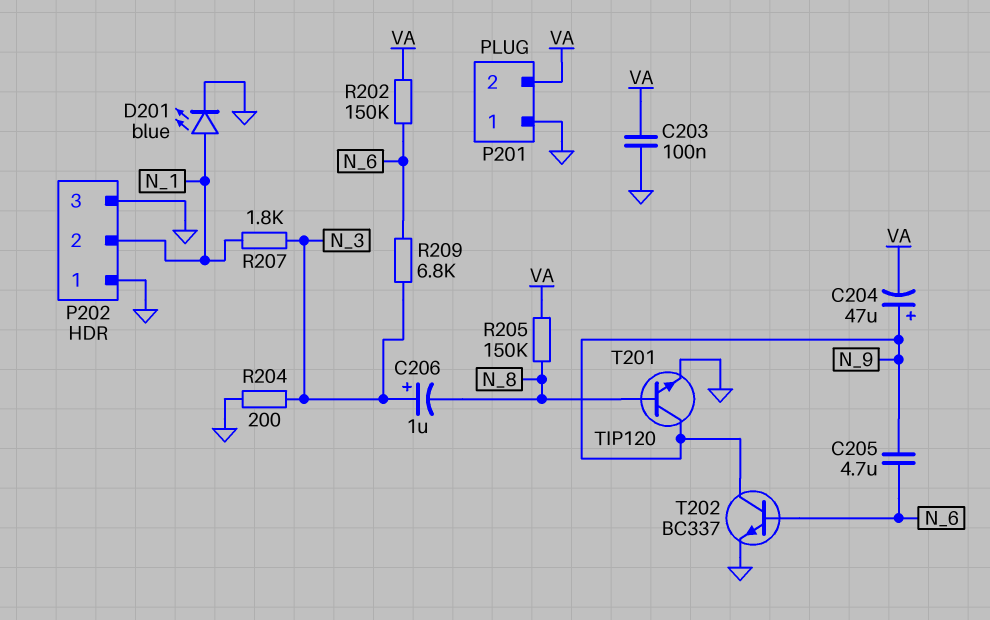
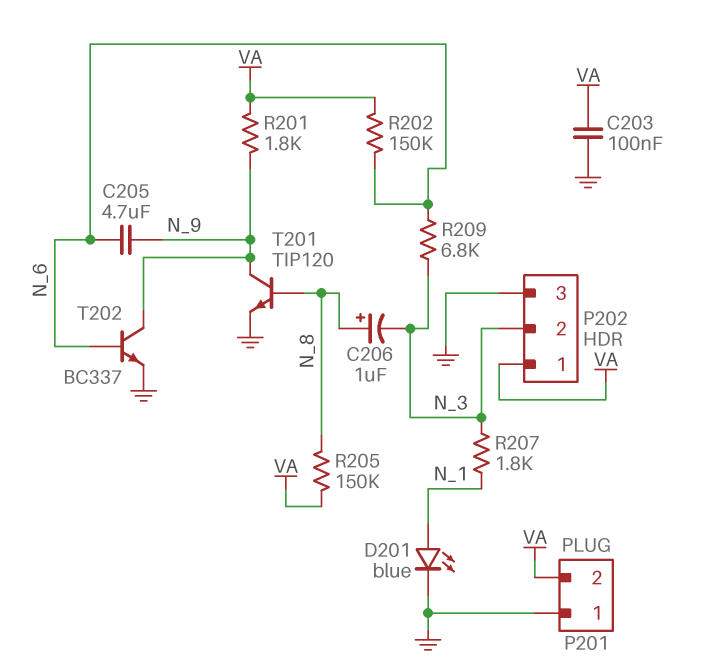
C204: 47uF (plus N_9, minus VA) -> none
C206: 1uF (plus N_3, minus N_8) -> 1uF (plus N_8, minus N_3)
P202 pin 1: GND -> VA
P202 pin 2: N_1 -> N_3
R201: none -> 1.8k (N_9, VA)
R204: 200 (GND, N_3) -> none

